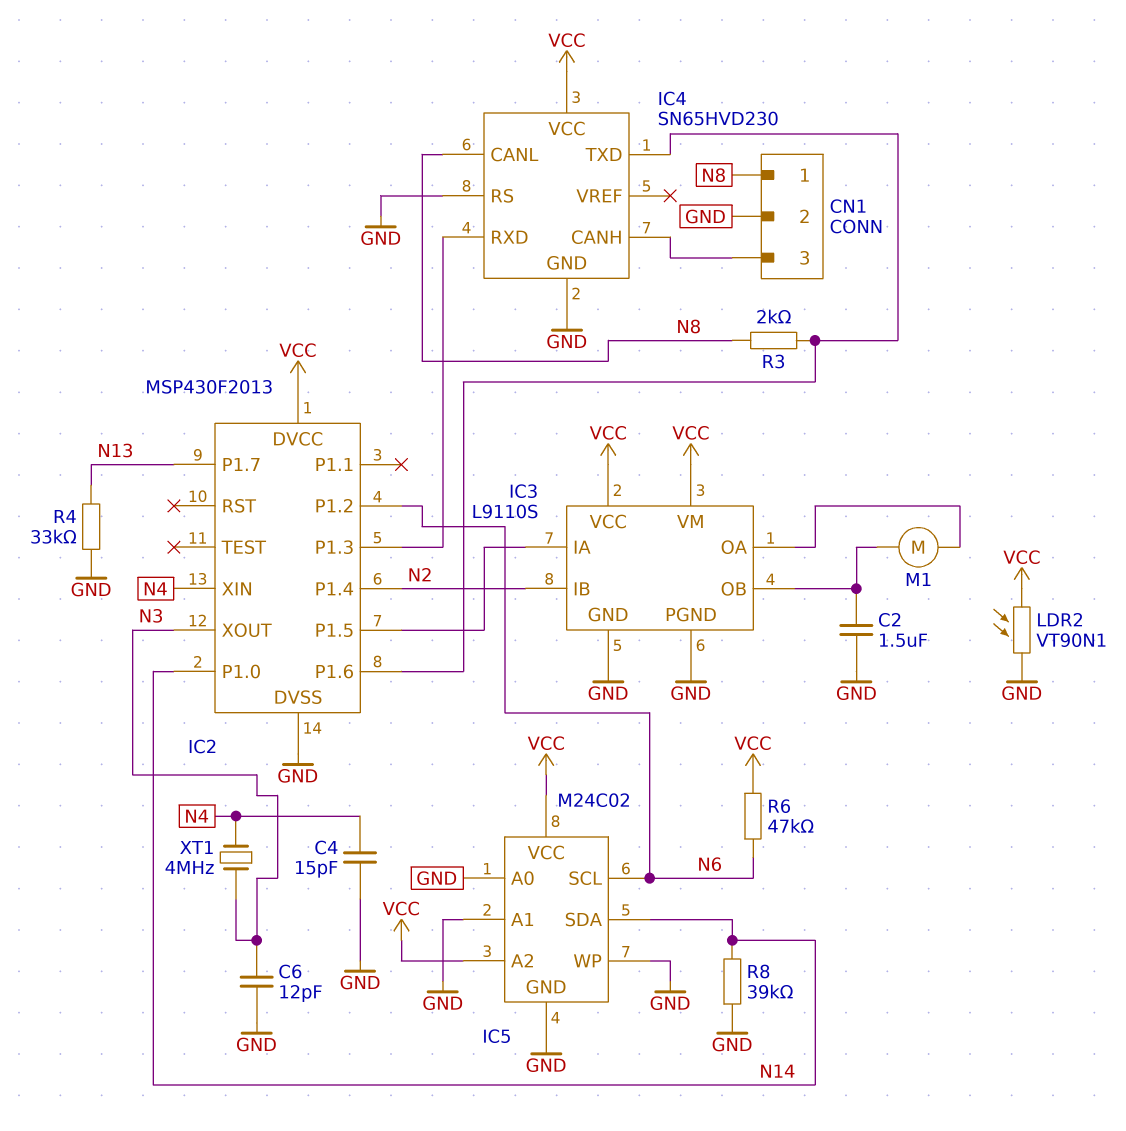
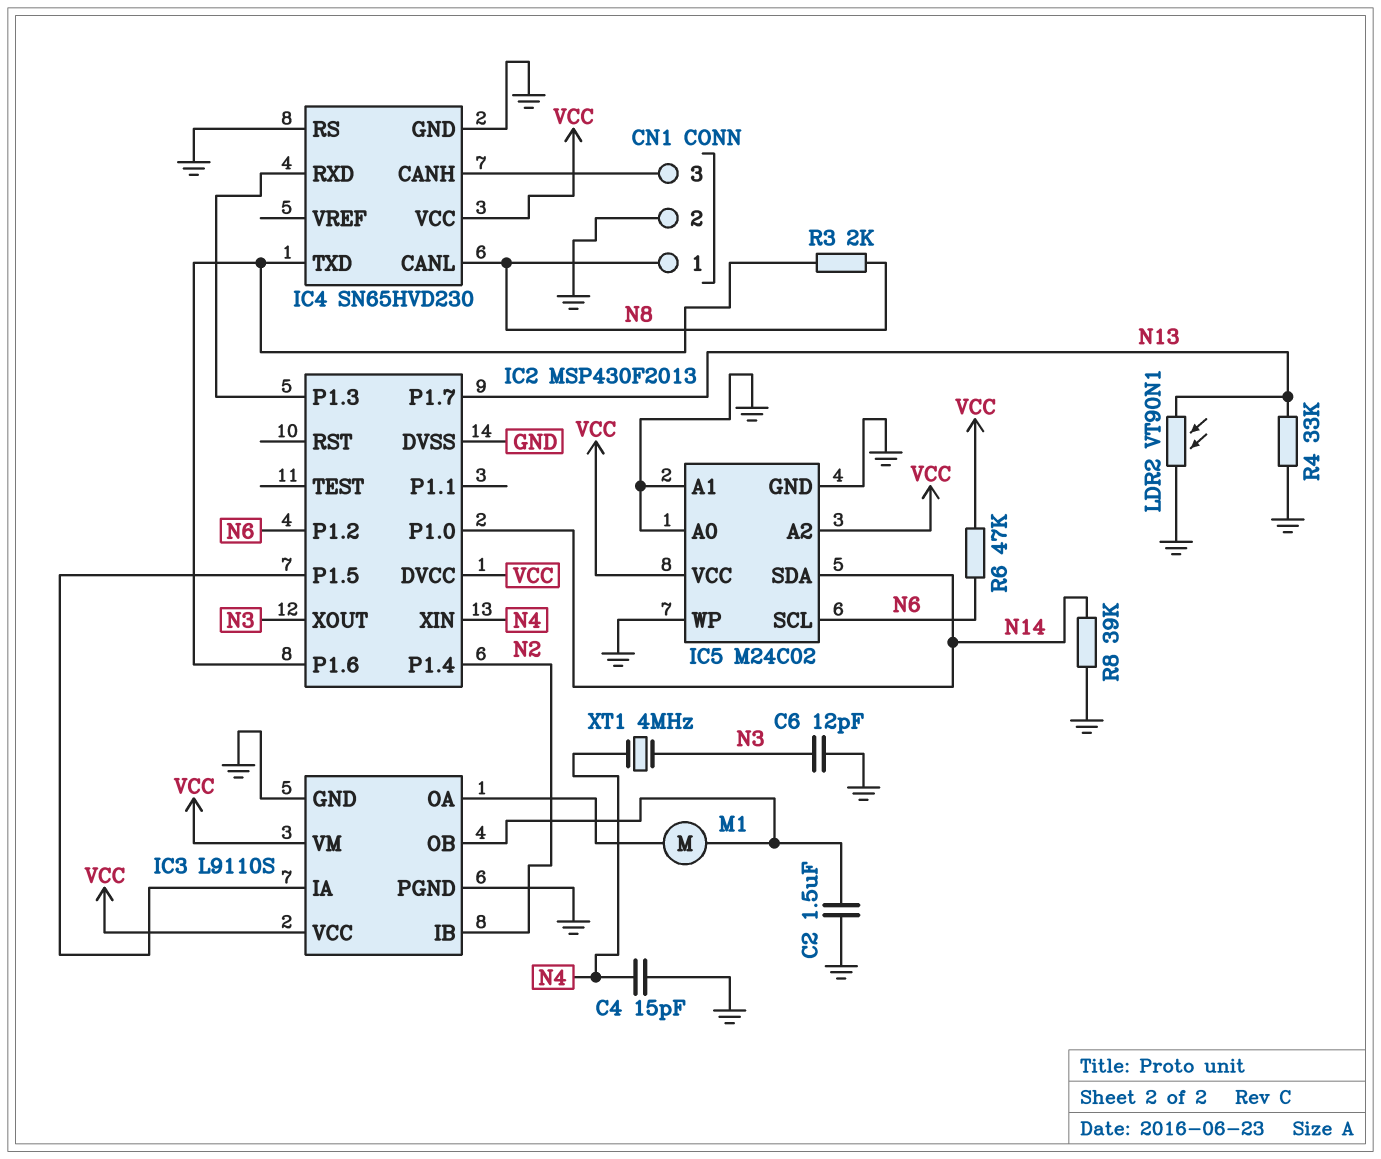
LDR2: VT90N1 (GND, VCC) -> VT90N1 (GND, N13)

